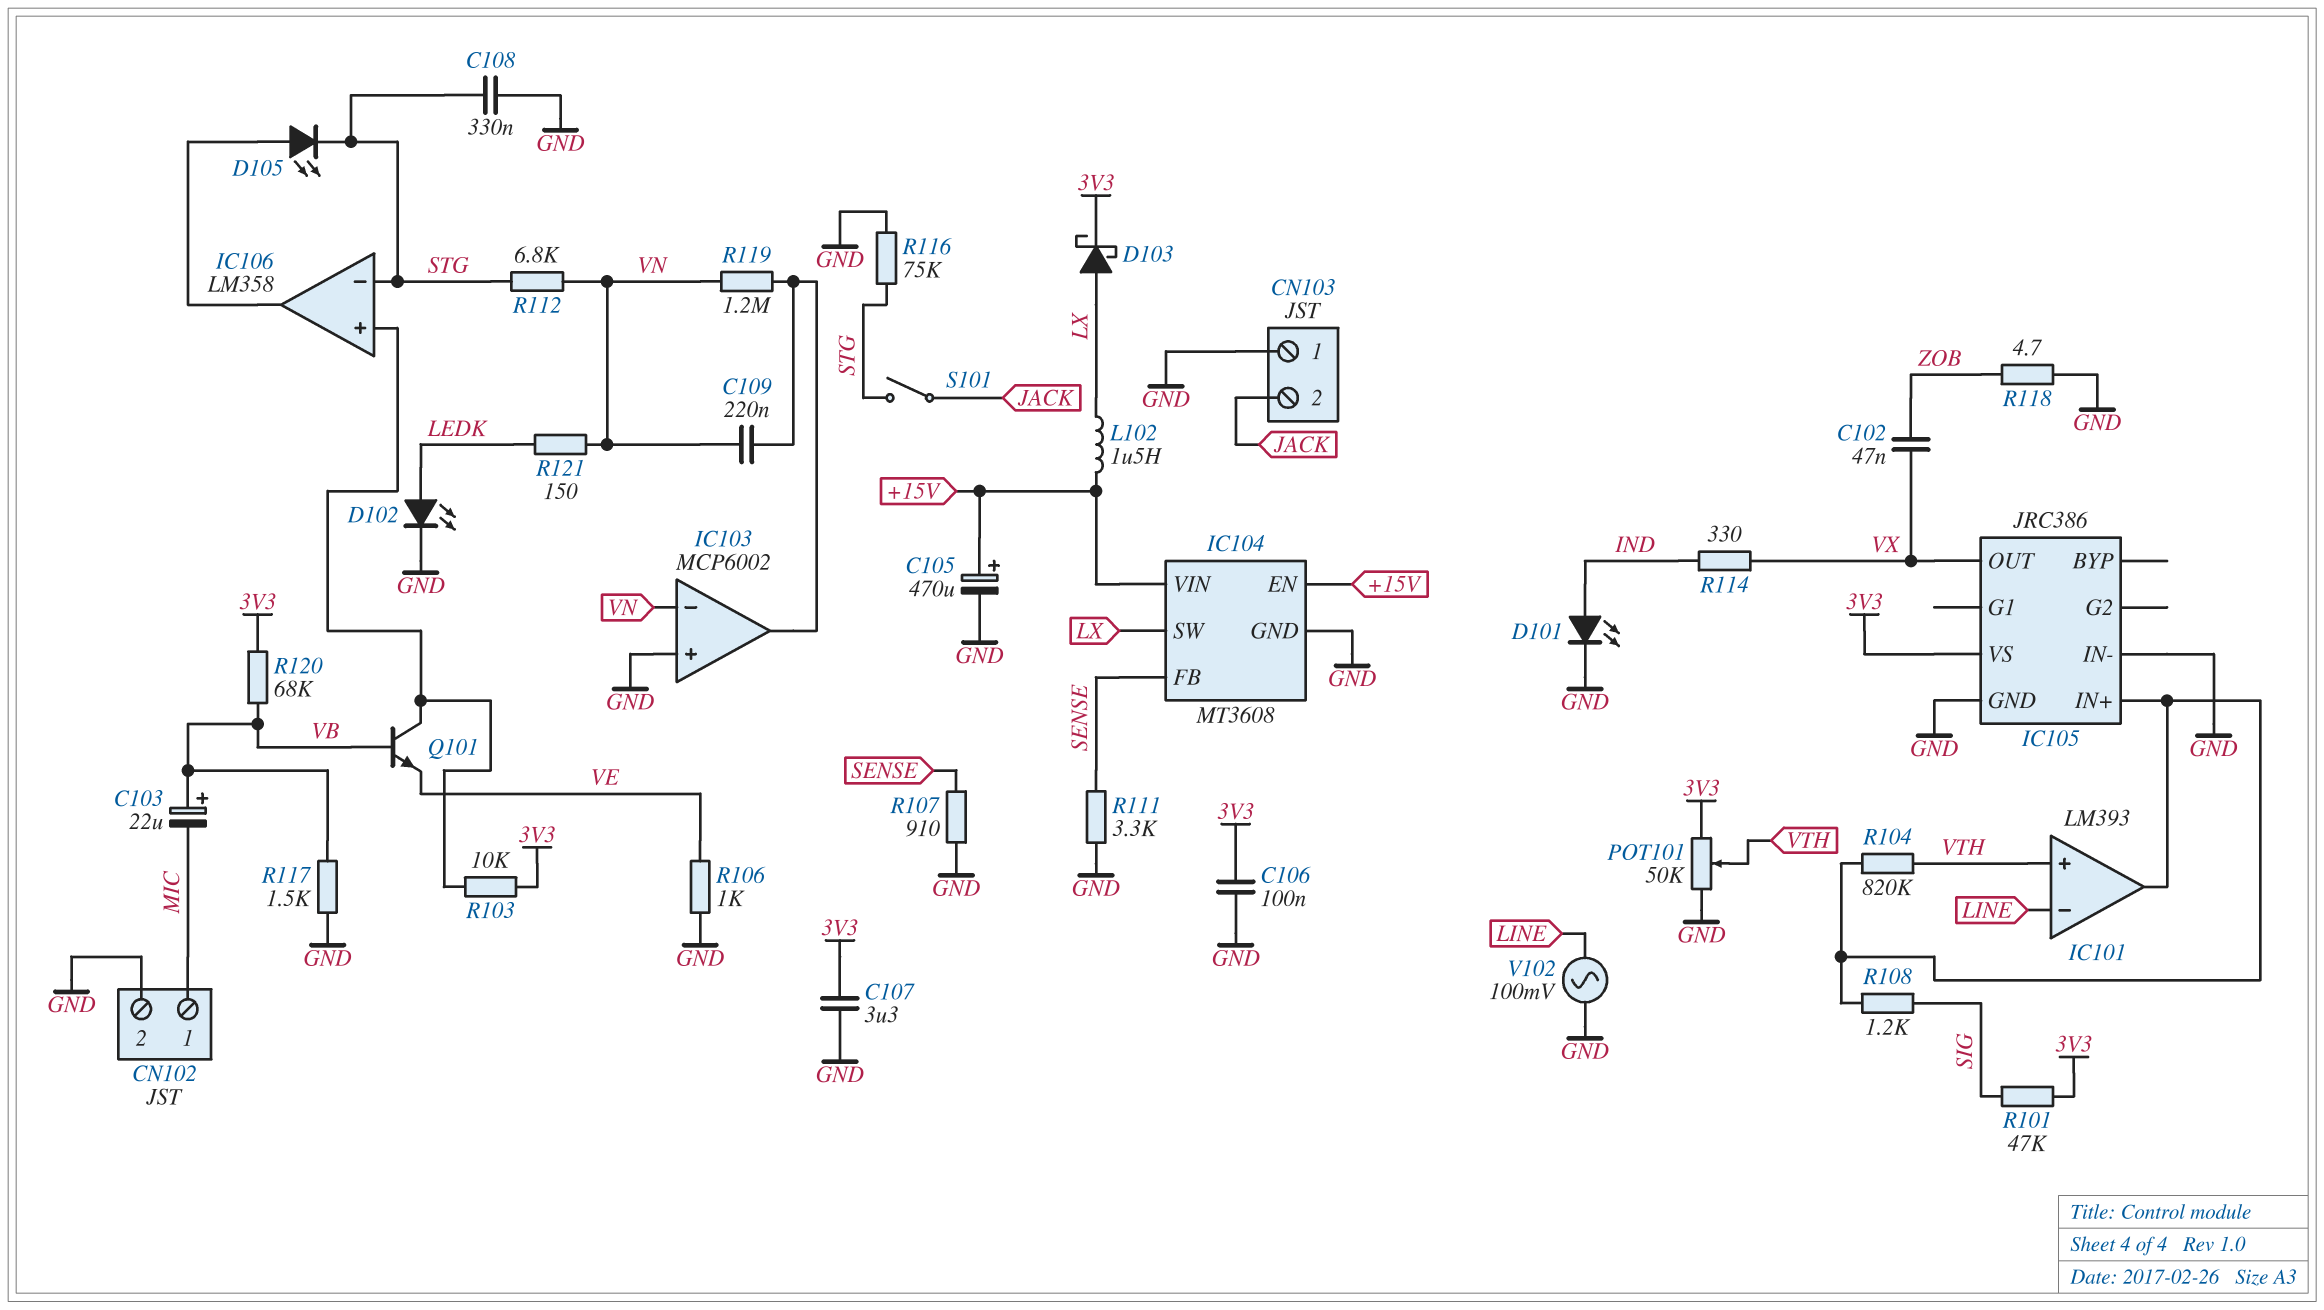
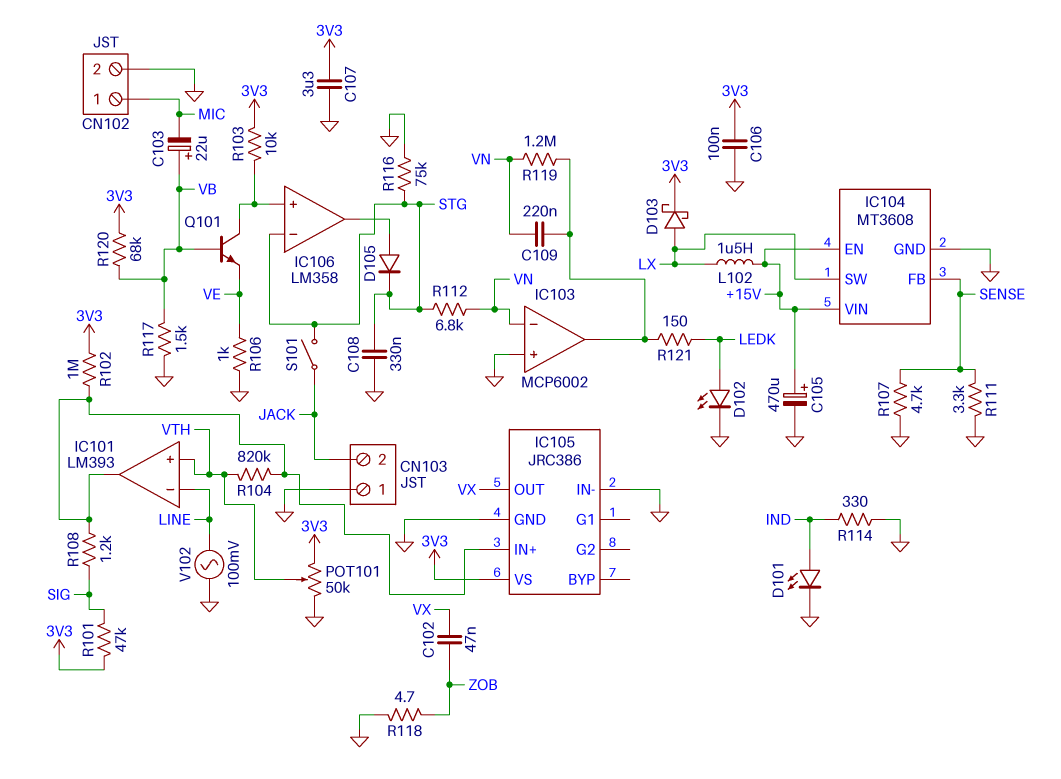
D105: LED (A IC106/out, K STG) -> diode (A IC106/out, K STG)
R102: none -> 1M (3V3, IC101/out)
R107: 910 (GND, SENSE) -> 4.7k (GND, SENSE)
R114: 330 (IND, VX) -> 330 (GND, IND)
R121: 150 (LEDK, VN) -> 150 (IC103/out, LEDK)

